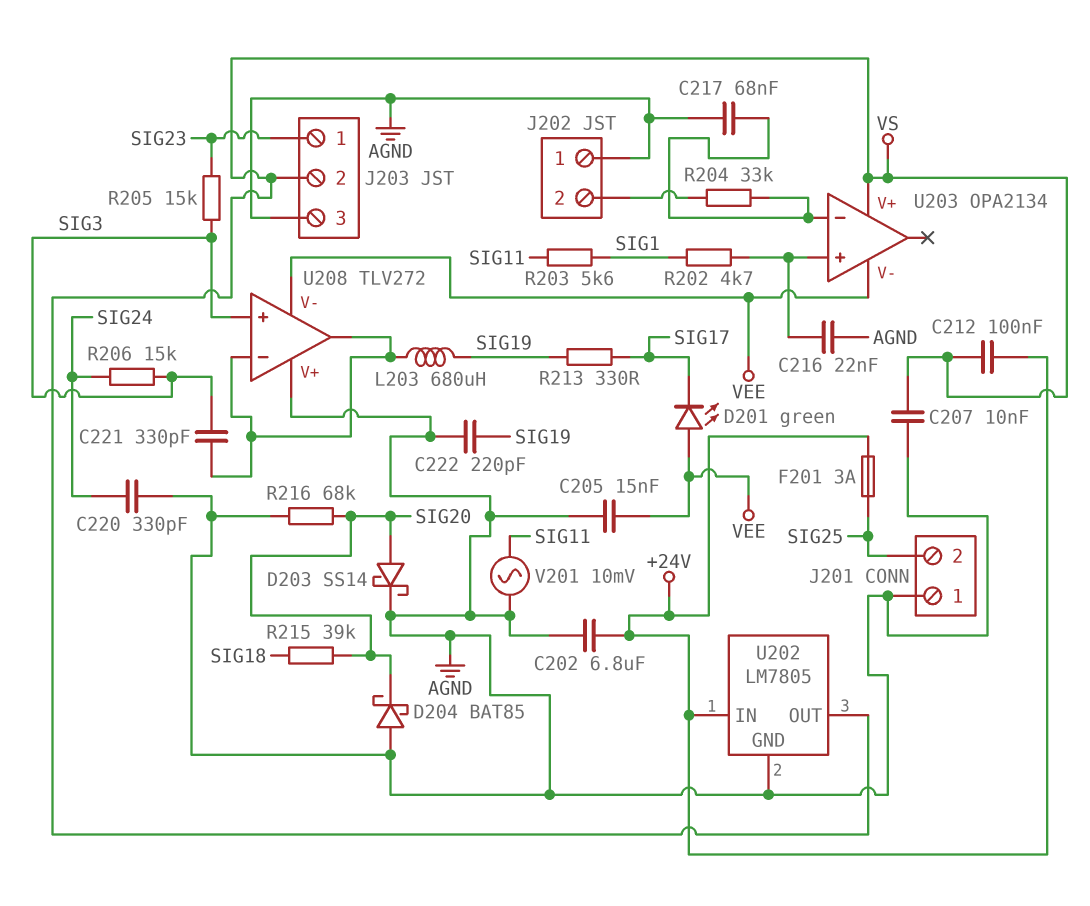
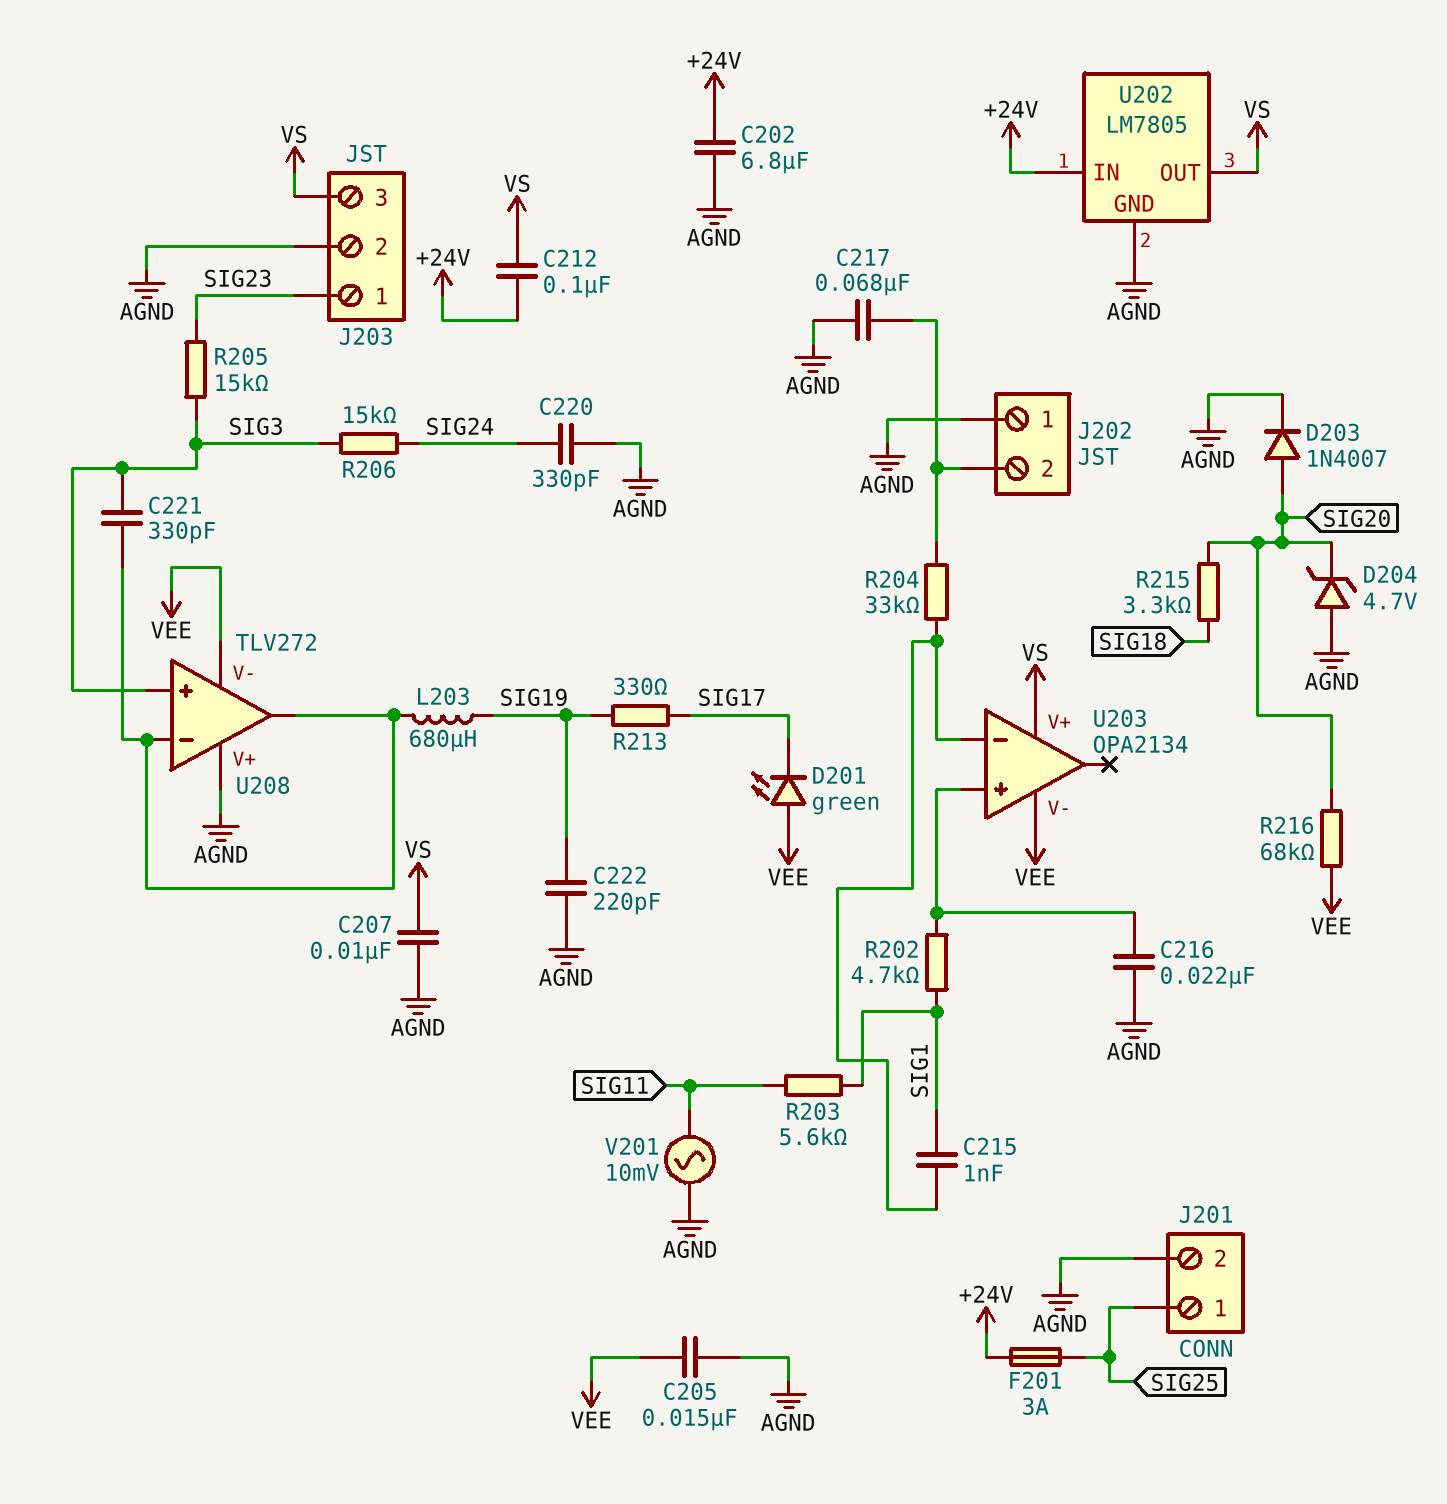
C215: none -> 1nF (SIG1, U203/in-)
C217: 68nF (AGND, U203/in-) -> 68nF (AGND, J202/2)
D203: schottky SS14 (A SIG20, K AGND) -> diode 1N4007 (A SIG20, K AGND)
D204: schottky BAT85 (A AGND, K SIG20) -> zener 4.7V (A AGND, K SIG20)
J201 pin 1: AGND -> SIG25
J201 pin 2: SIG25 -> AGND
J203 pin 2: VS -> AGND
J203 pin 3: AGND -> VS
R215: 39k (SIG18, SIG20) -> 3.3k (SIG18, SIG20)
R216: 68k (AGND, SIG20) -> 68k (SIG20, VEE)

